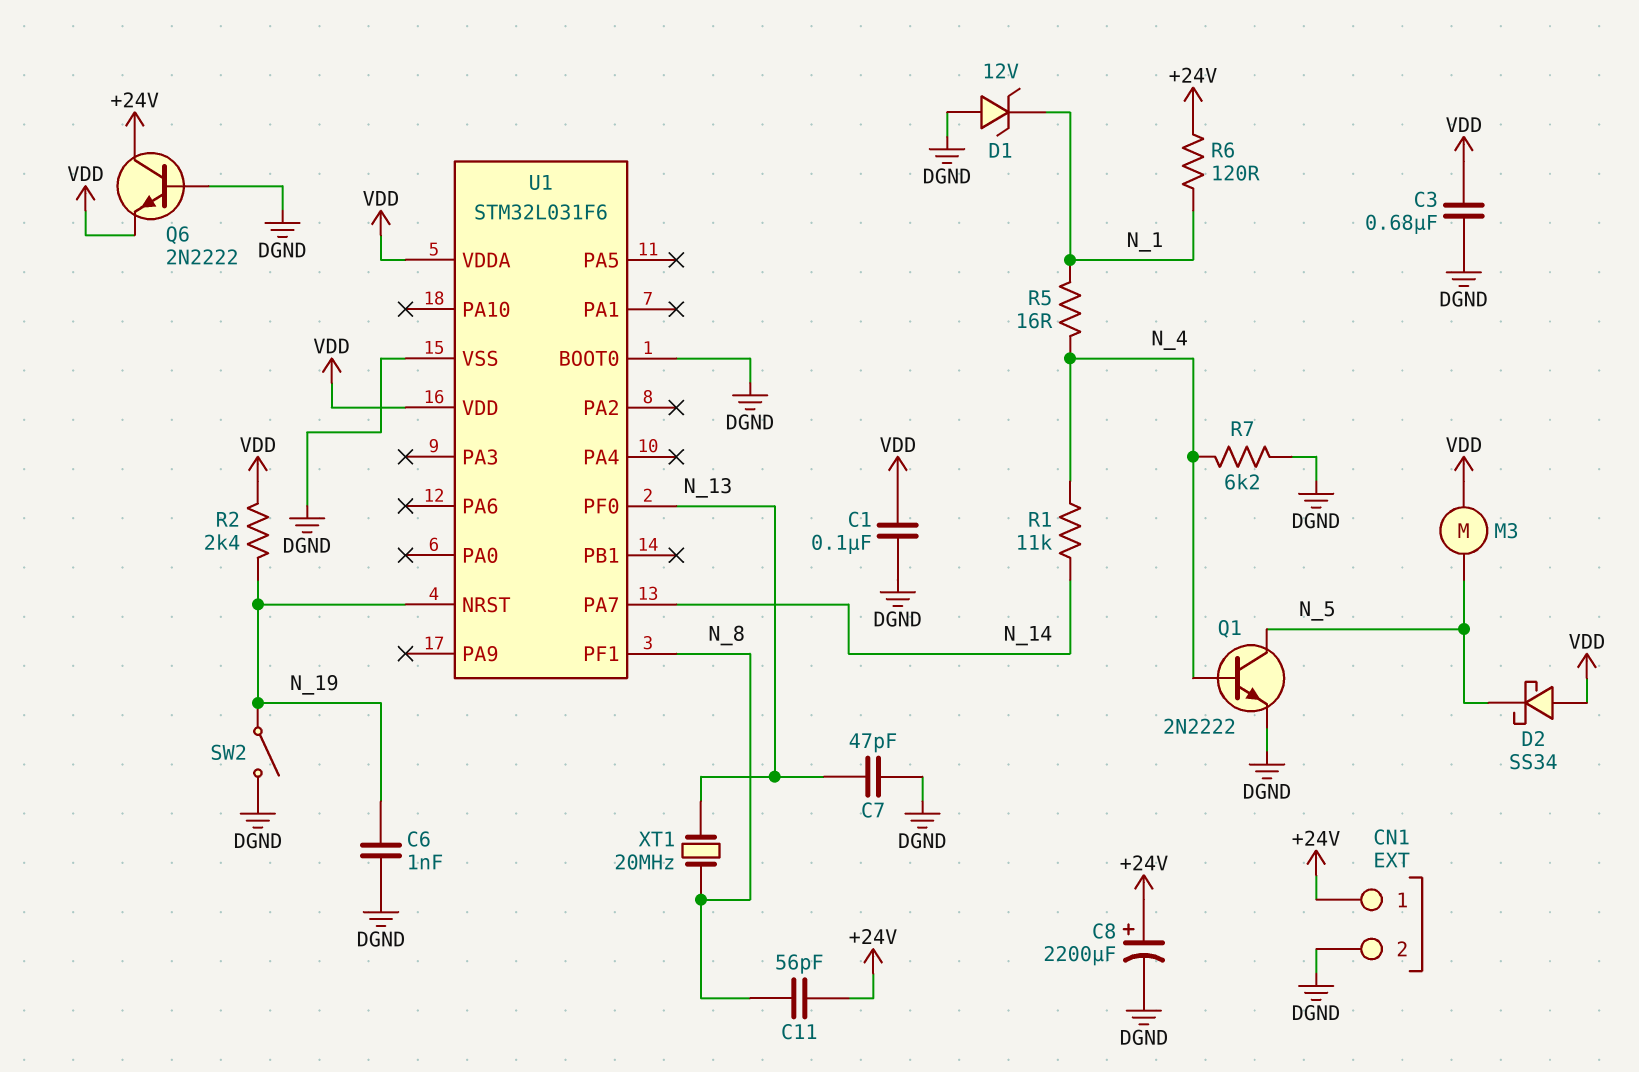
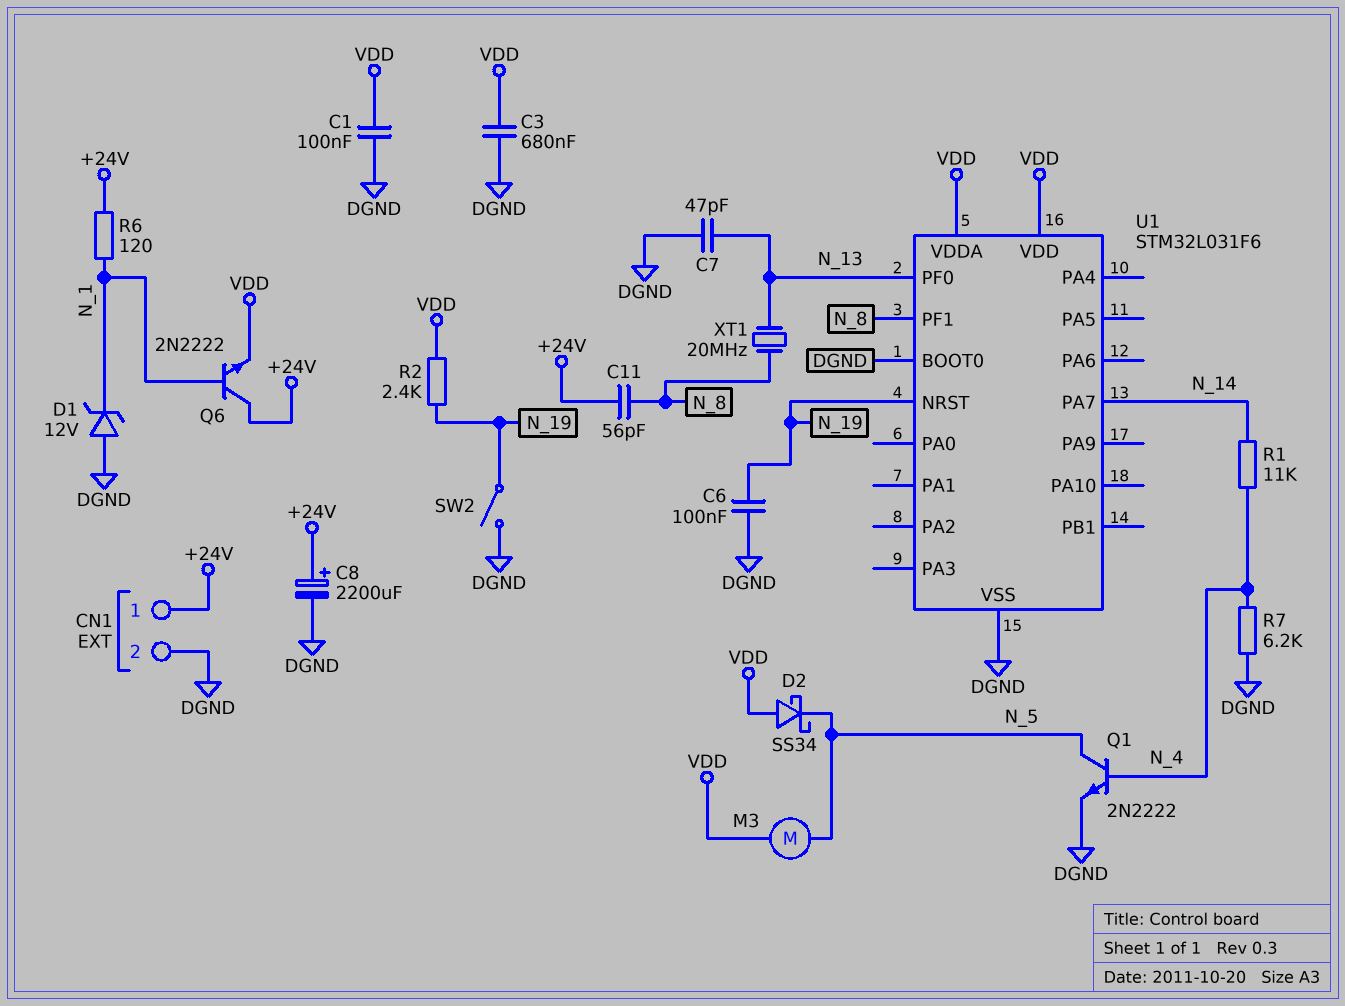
C6: 1nF (DGND, N_19) -> 100nF (DGND, N_19)
Q6: NPN 2N2222 (B DGND, C +24V, E VDD) -> NPN 2N2222 (B N_1, C +24V, E VDD)
R5: 16 (N_1, N_4) -> none

